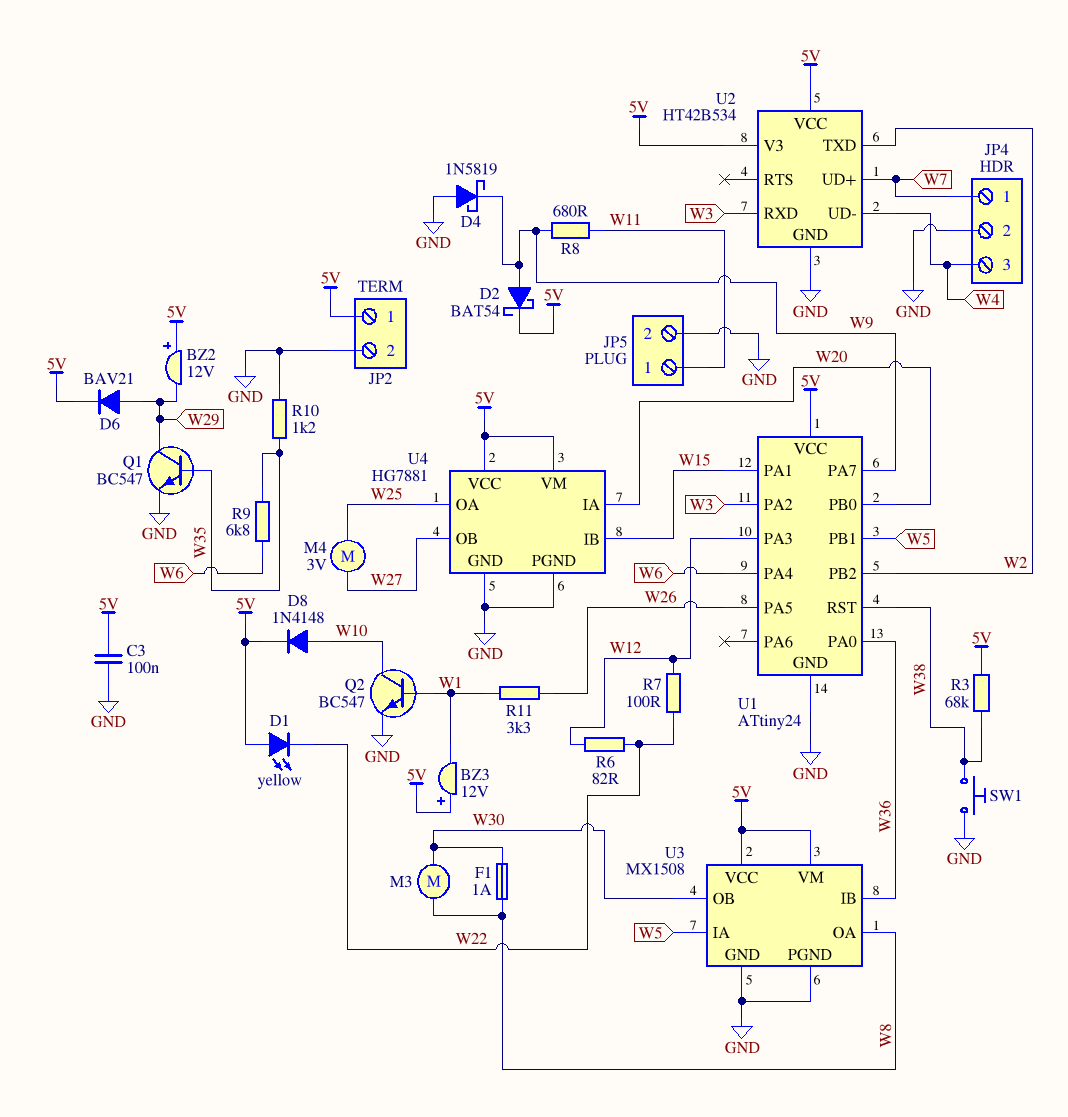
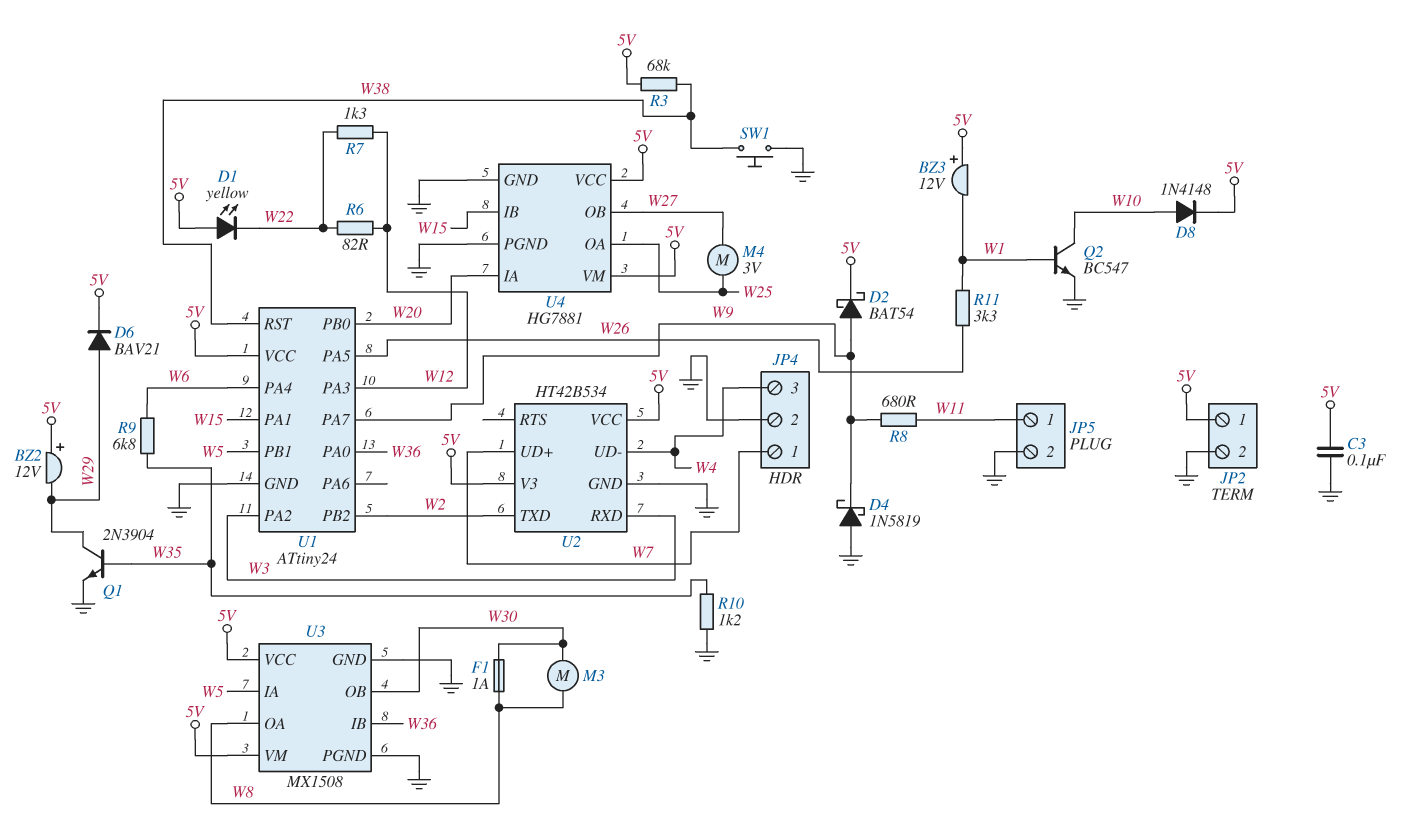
Q1: NPN BC547 (B W35, C W29, E GND) -> NPN 2N3904 (B W35, C W29, E GND)
R7: 100 (W12, W22) -> 1.3k (W12, W22)

